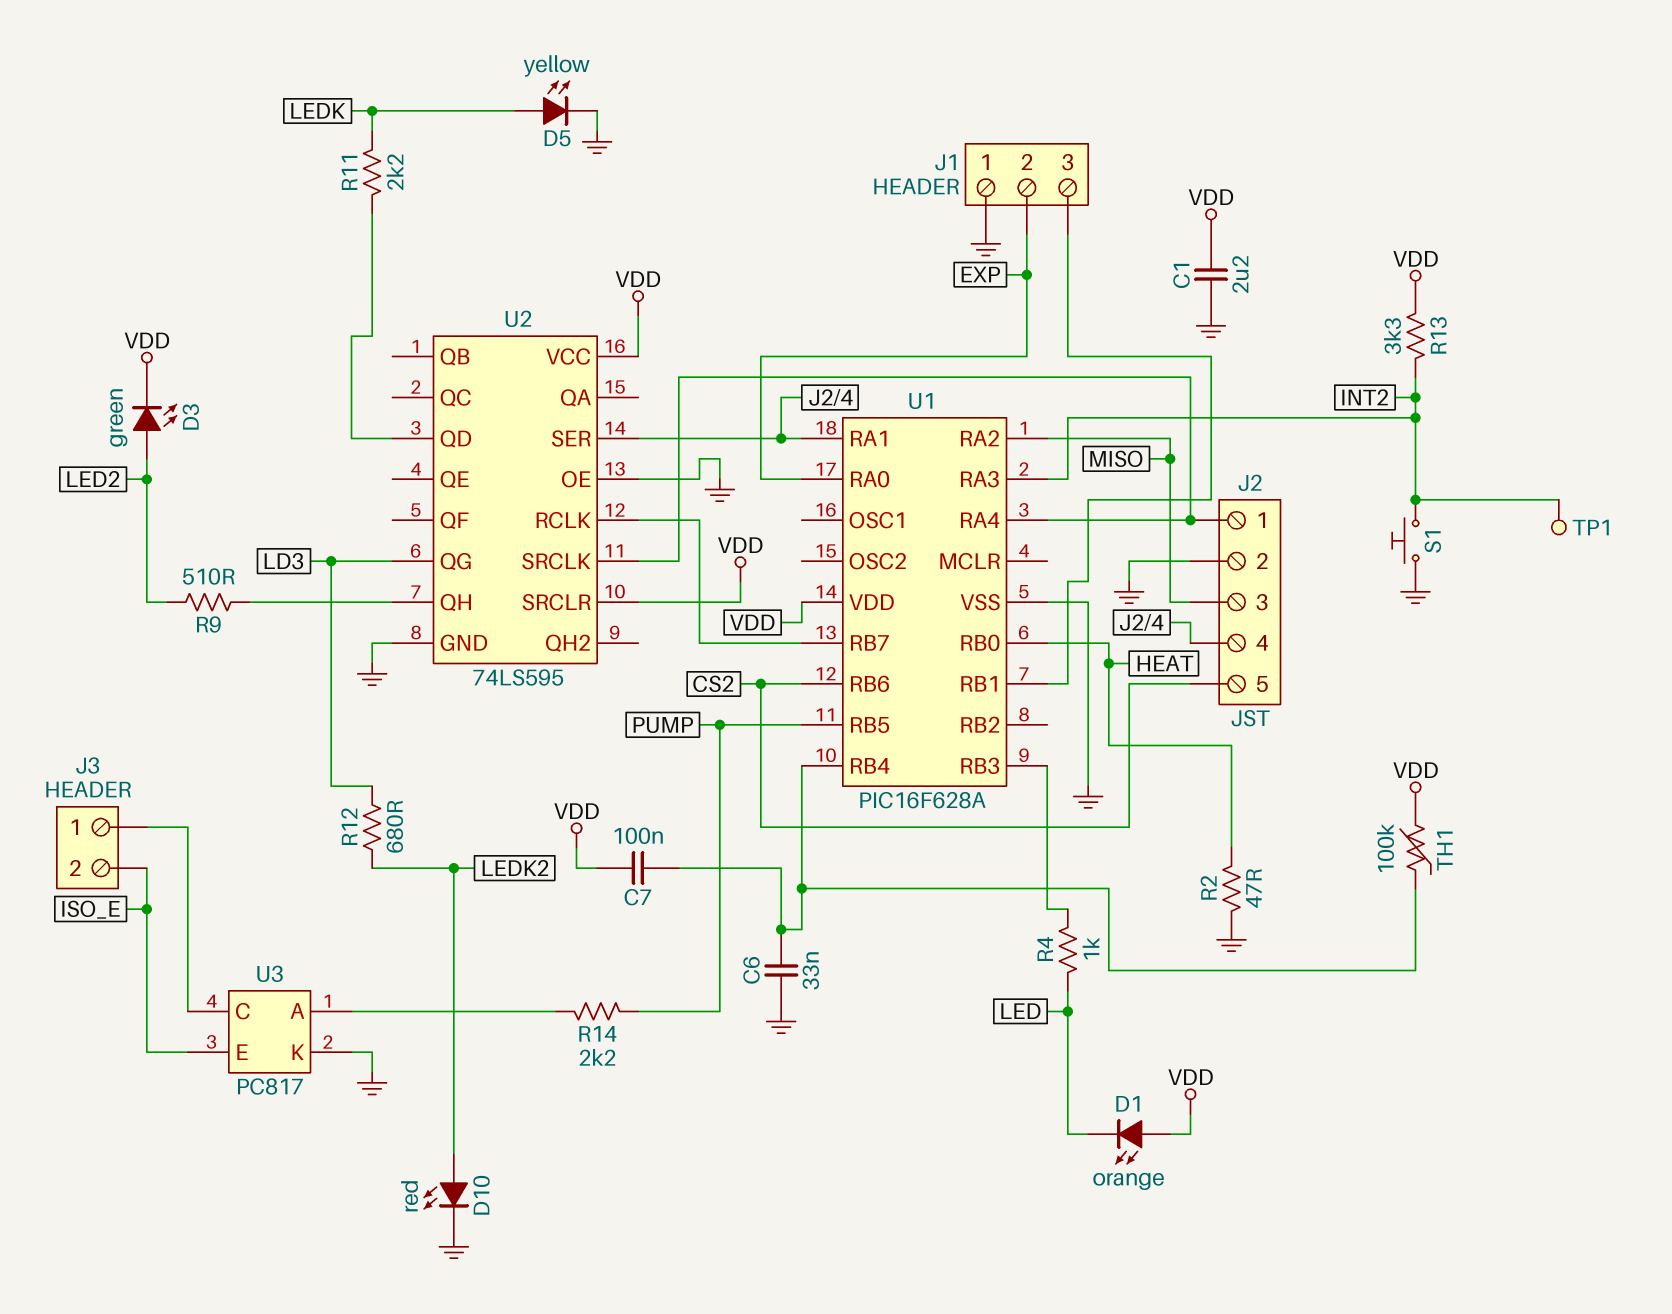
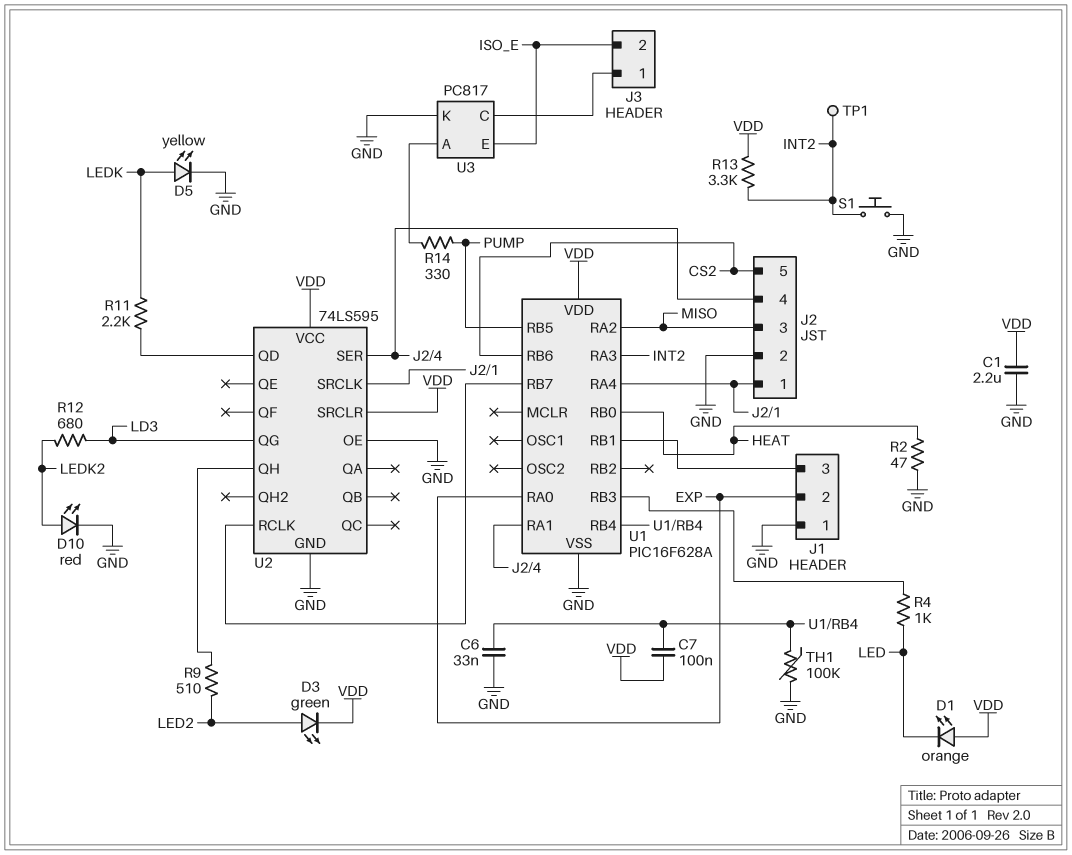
R14: 2.2k (PUMP, U3/A) -> 330 (PUMP, U3/A)
TH1: 100k (U1/RB4, VDD) -> 100k (GND, U1/RB4)

